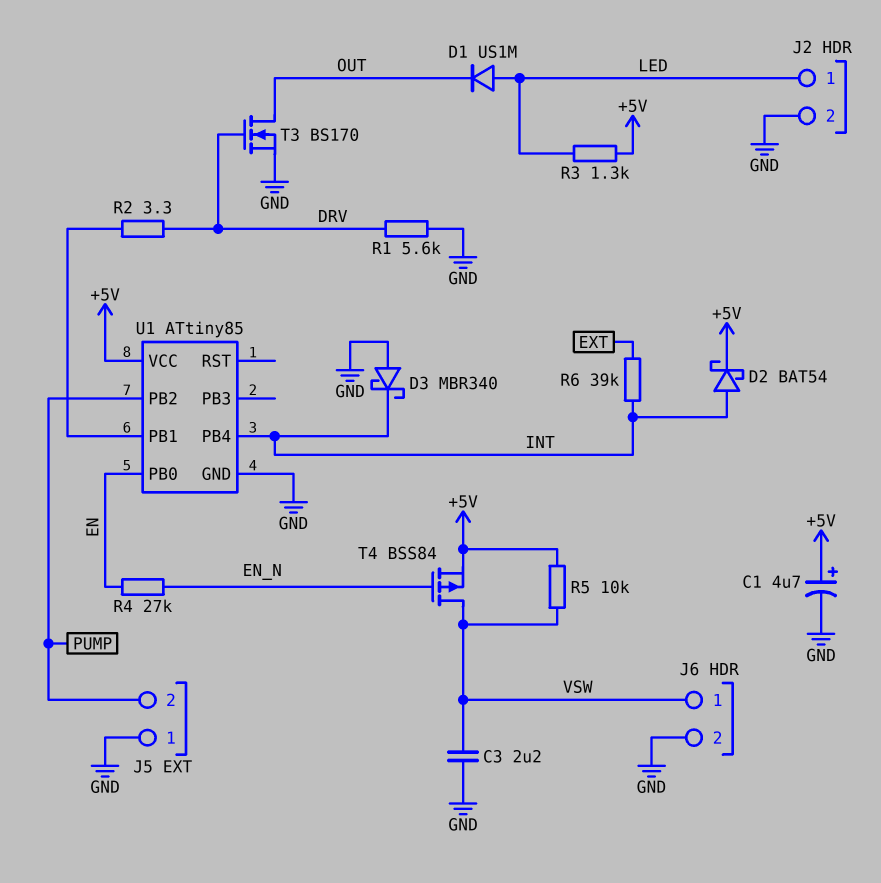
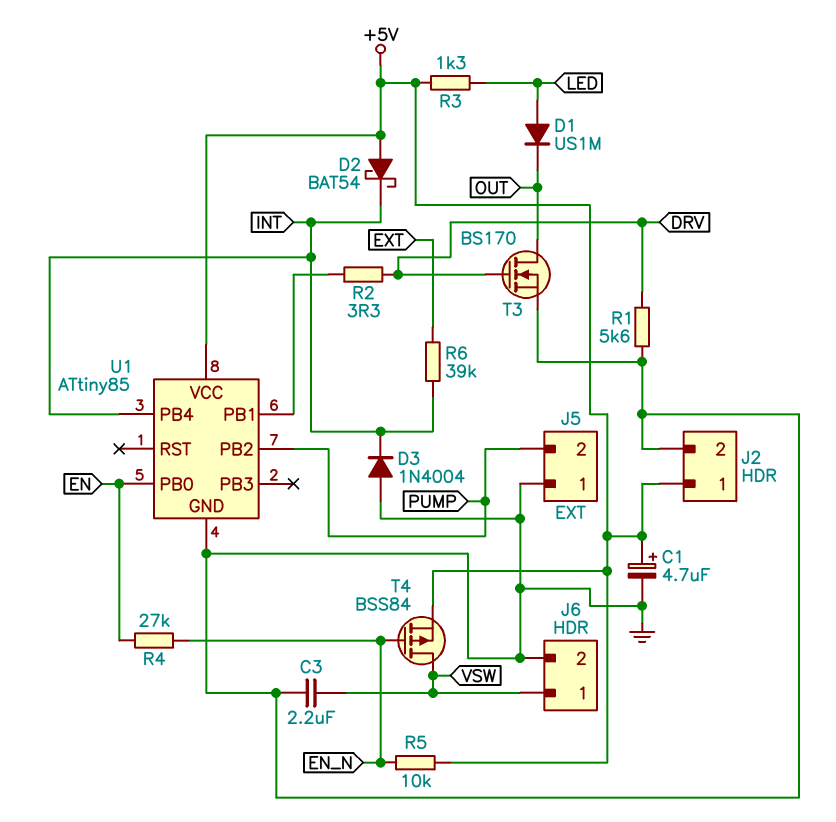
D2: schottky BAT54 (A INT, K +5V) -> schottky BAT54 (A +5V, K INT)
D3: schottky MBR340 (A GND, K INT) -> diode 1N4004 (A GND, K INT)
J2 pin 1: LED -> +5V
R5: 10k (+5V, VSW) -> 10k (+5V, EN_N)

